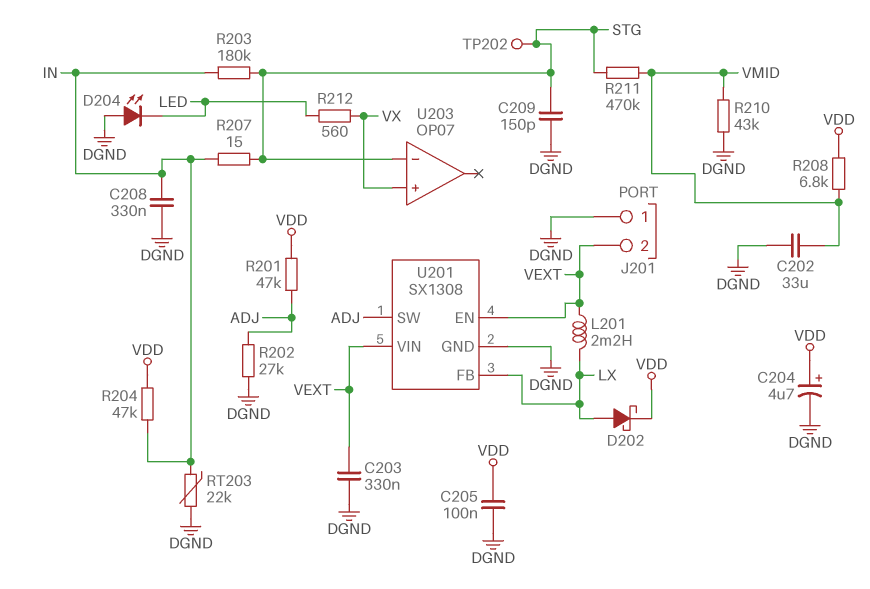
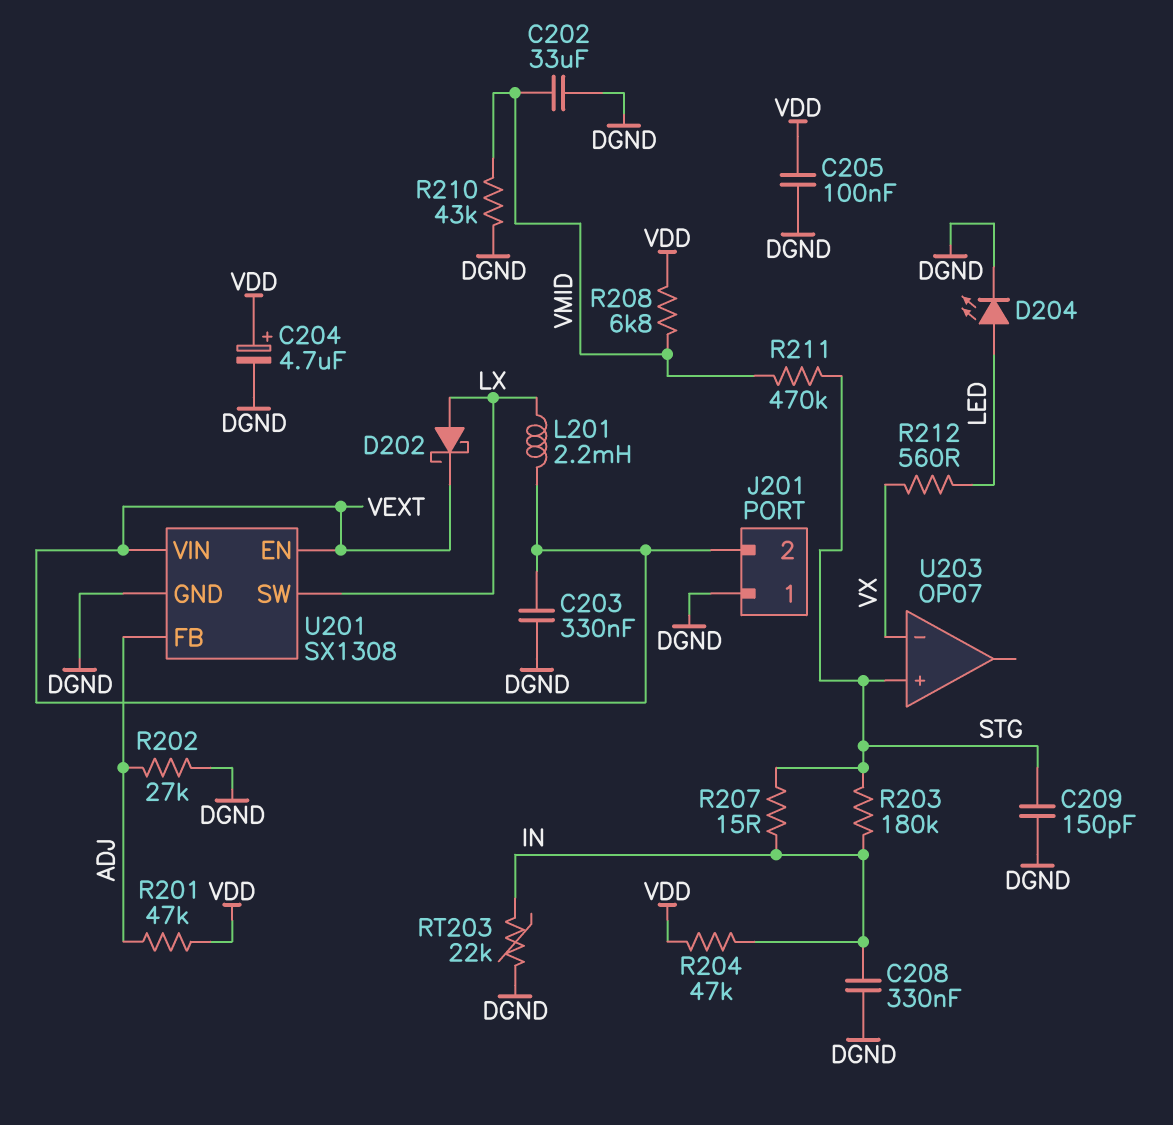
D202: schottky (A LX, K VDD) -> schottky (A LX, K VEXT)
D204: LED (A DGND, K LED) -> LED (A LED, K DGND)
TP202: test point (STG) -> none
U201 pin FB: LX -> ADJ
U201 pin SW: ADJ -> LX
U203 pin in+: VX -> STG
U203 pin in-: STG -> VX

